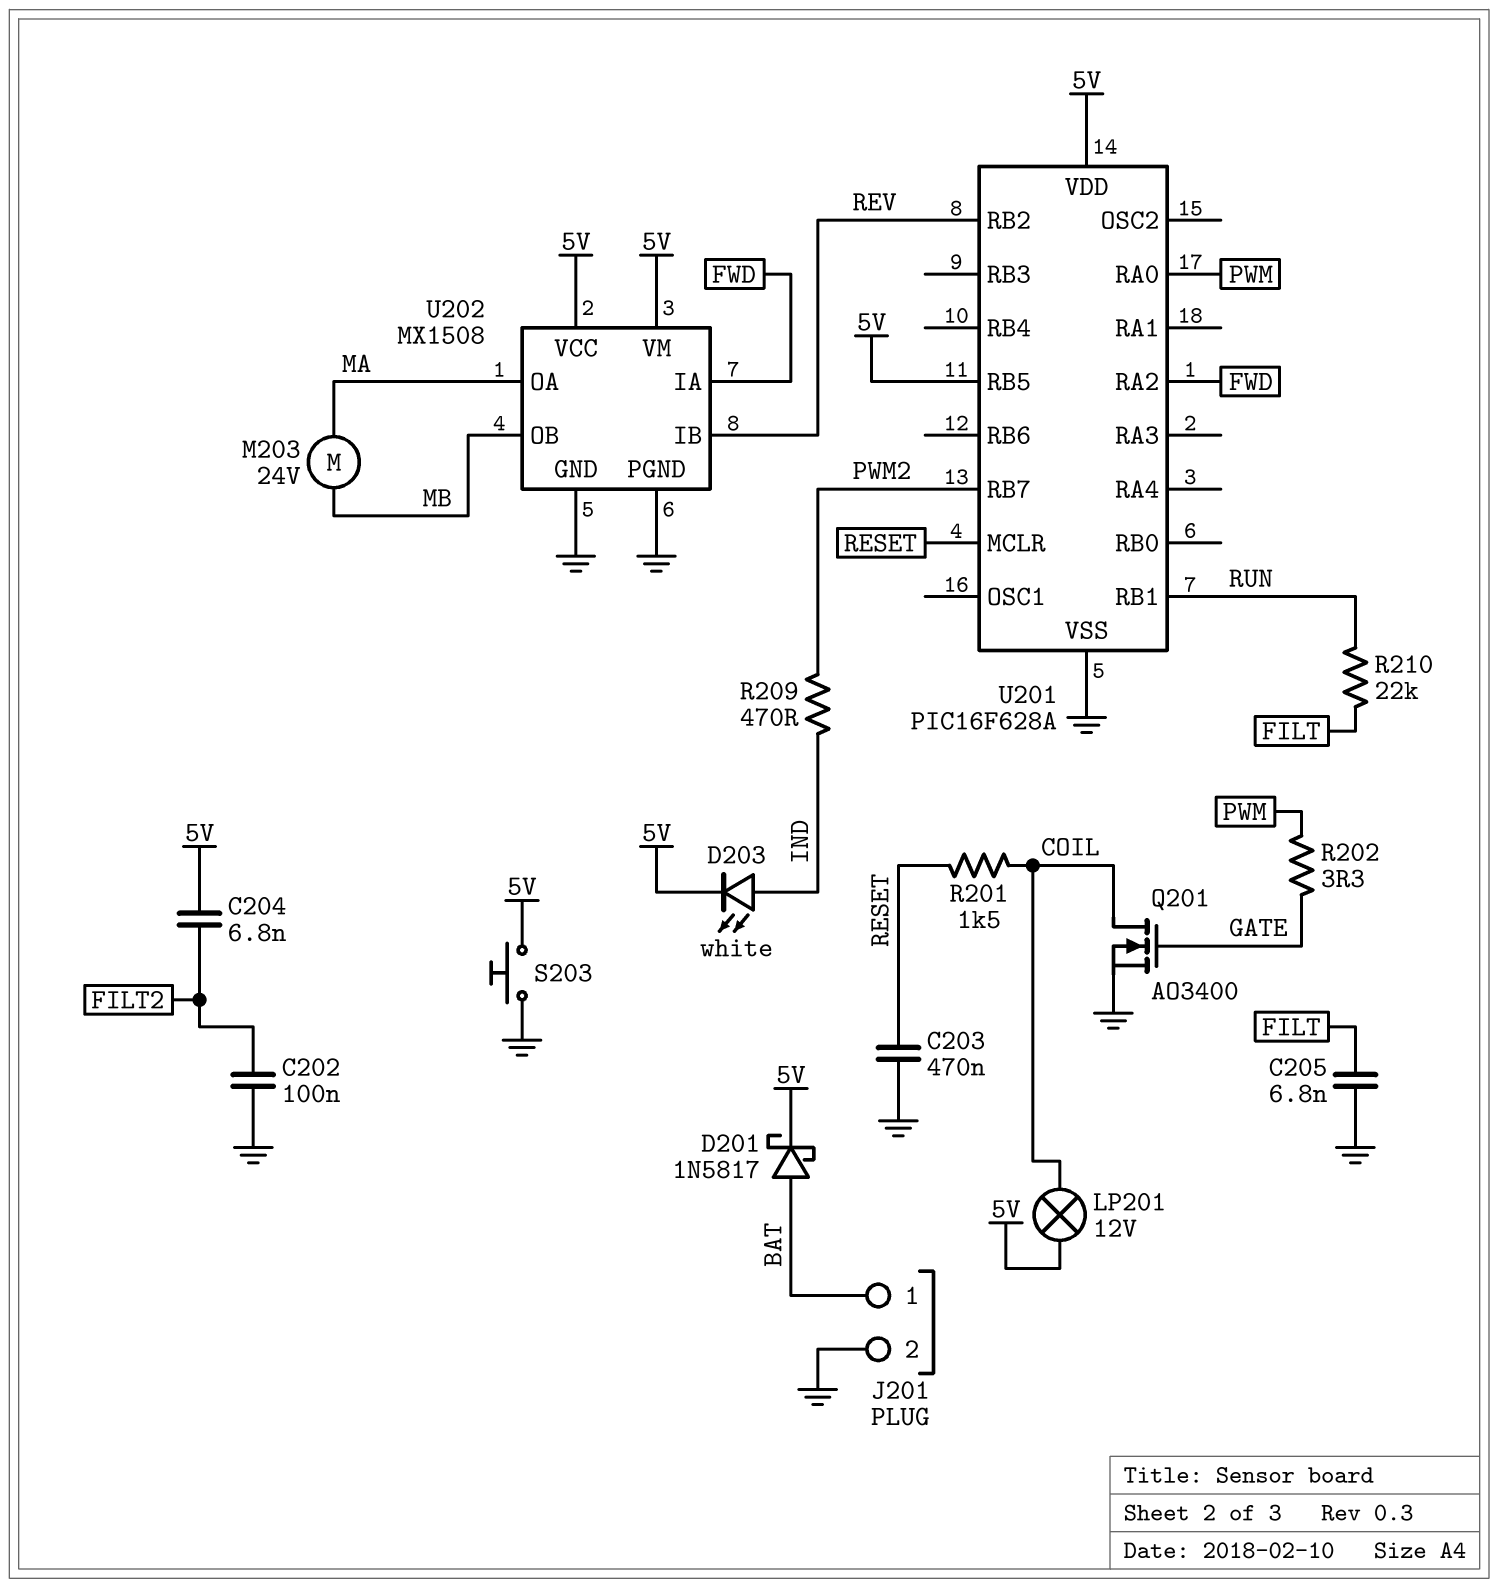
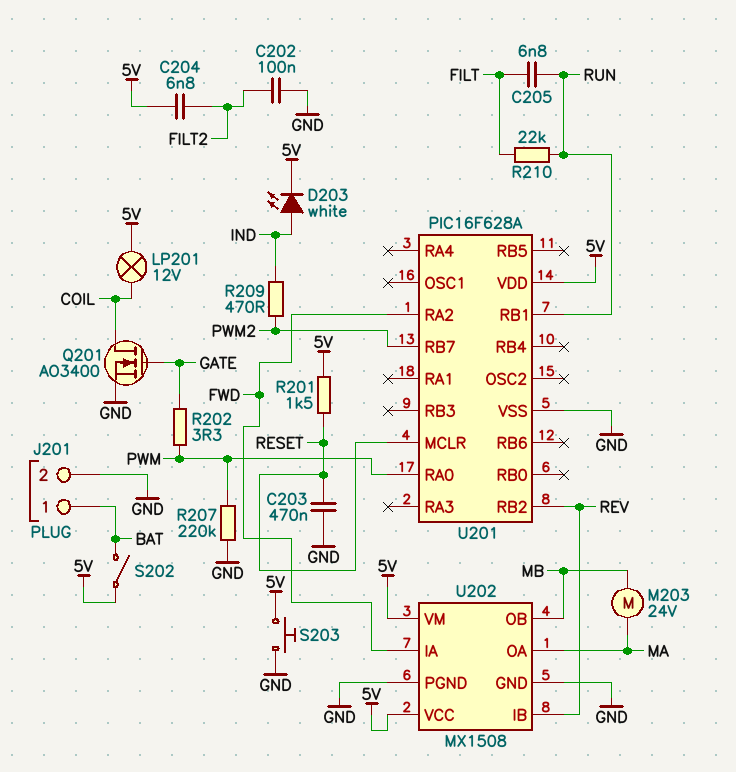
C205: 6.8nF (FILT, GND) -> 6.8nF (FILT, RUN)
D201: schottky 1N5817 (A BAT, K 5V) -> none
R201: 1.5k (COIL, RESET) -> 1.5k (5V, RESET)
R207: none -> 220k (GND, PWM)
S202: none -> switch (5V, BAT)
U201 pin RB5: 5V -> none

